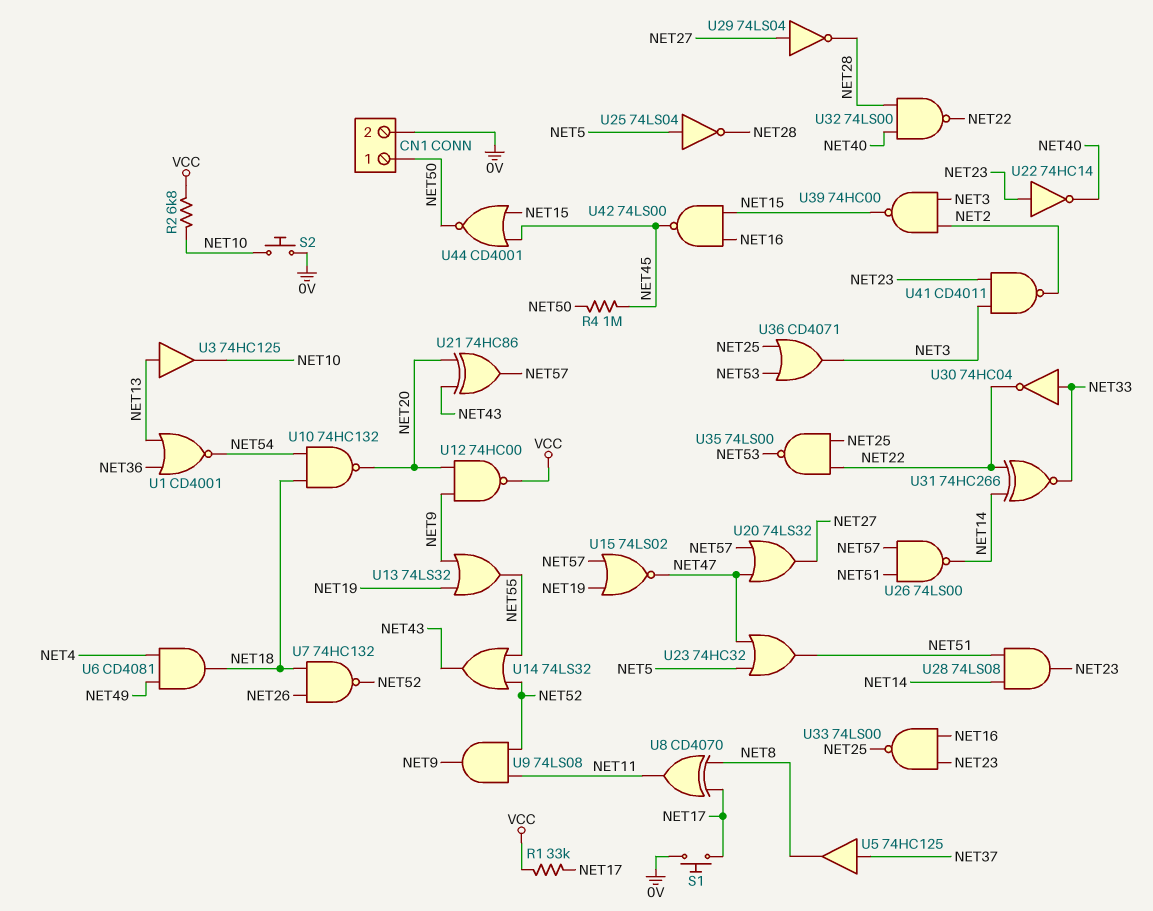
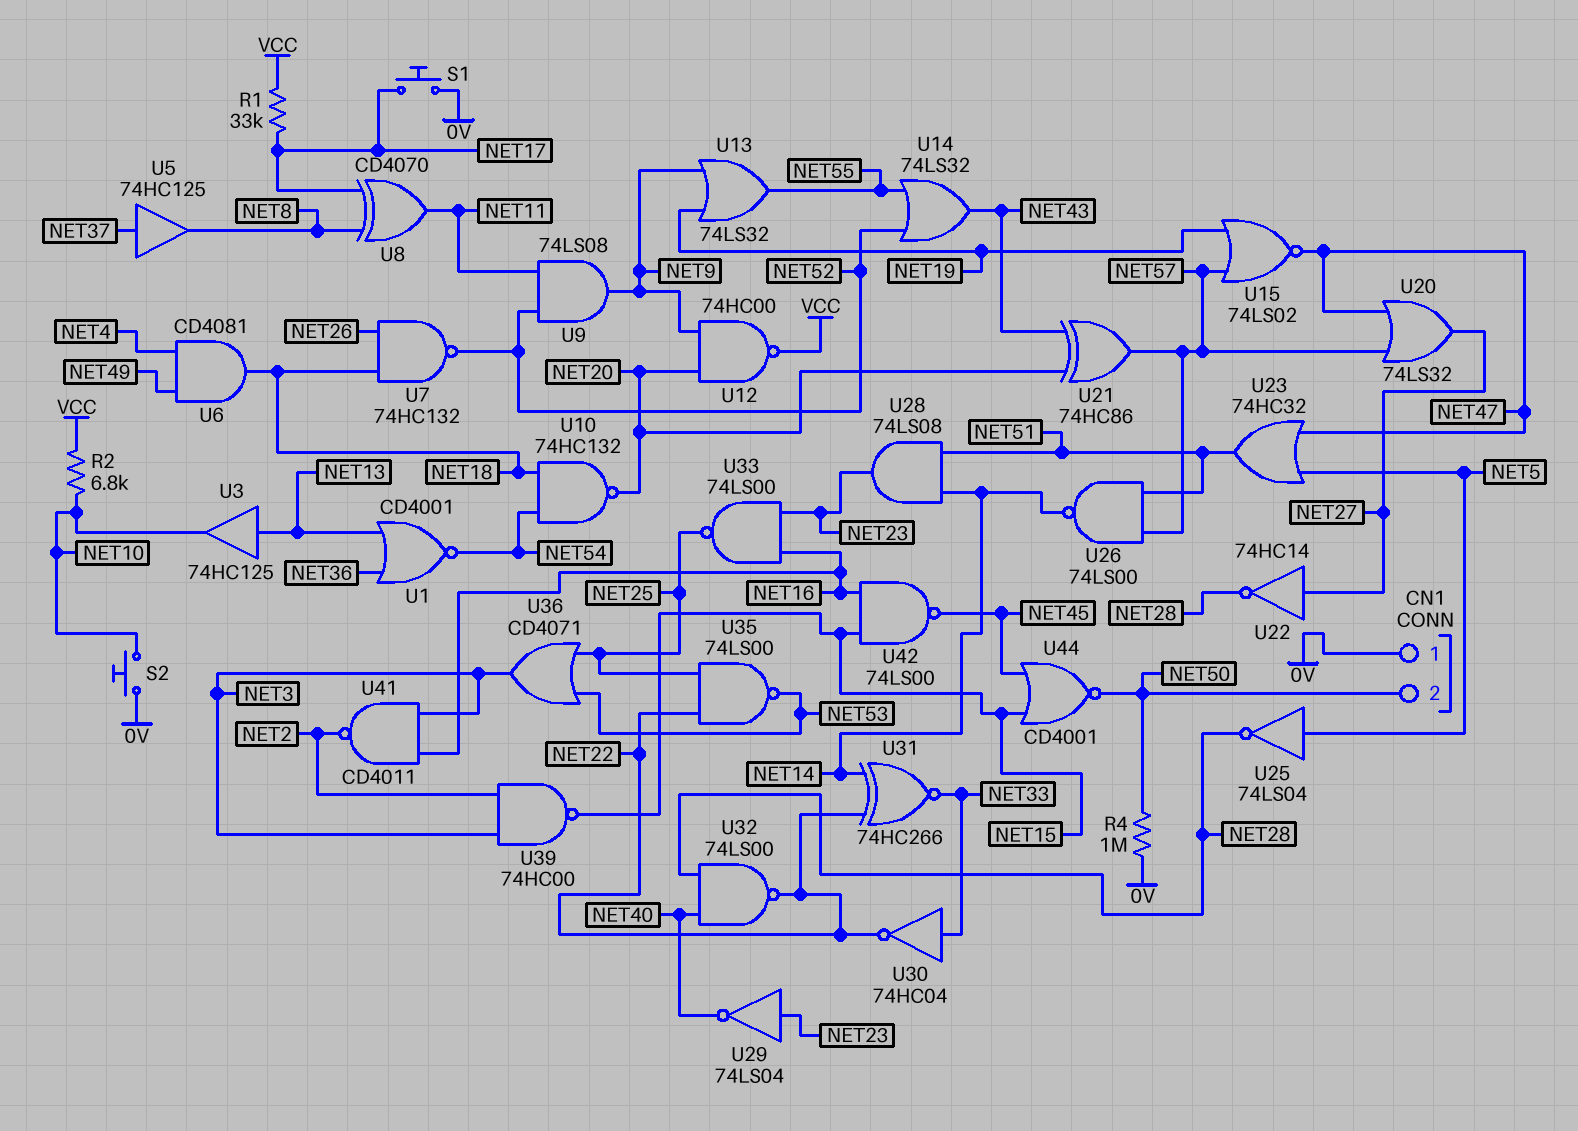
CN1 pin 1: NET50 -> 0V
CN1 pin 2: 0V -> NET50
R4: 1M (NET45, NET50) -> 1M (0V, NET50)
U22: NOT 74HC14 (in NET23, out NET40) -> NOT 74HC14 (in NET27, out NET28)
U29: NOT 74LS04 (in NET27, out NET28) -> NOT 74LS04 (in NET23, out NET40)
U41: NAND CD4011 (in NET3, in NET23, out NET2) -> NAND CD4011 (in NET3, in NET16, out NET2)

